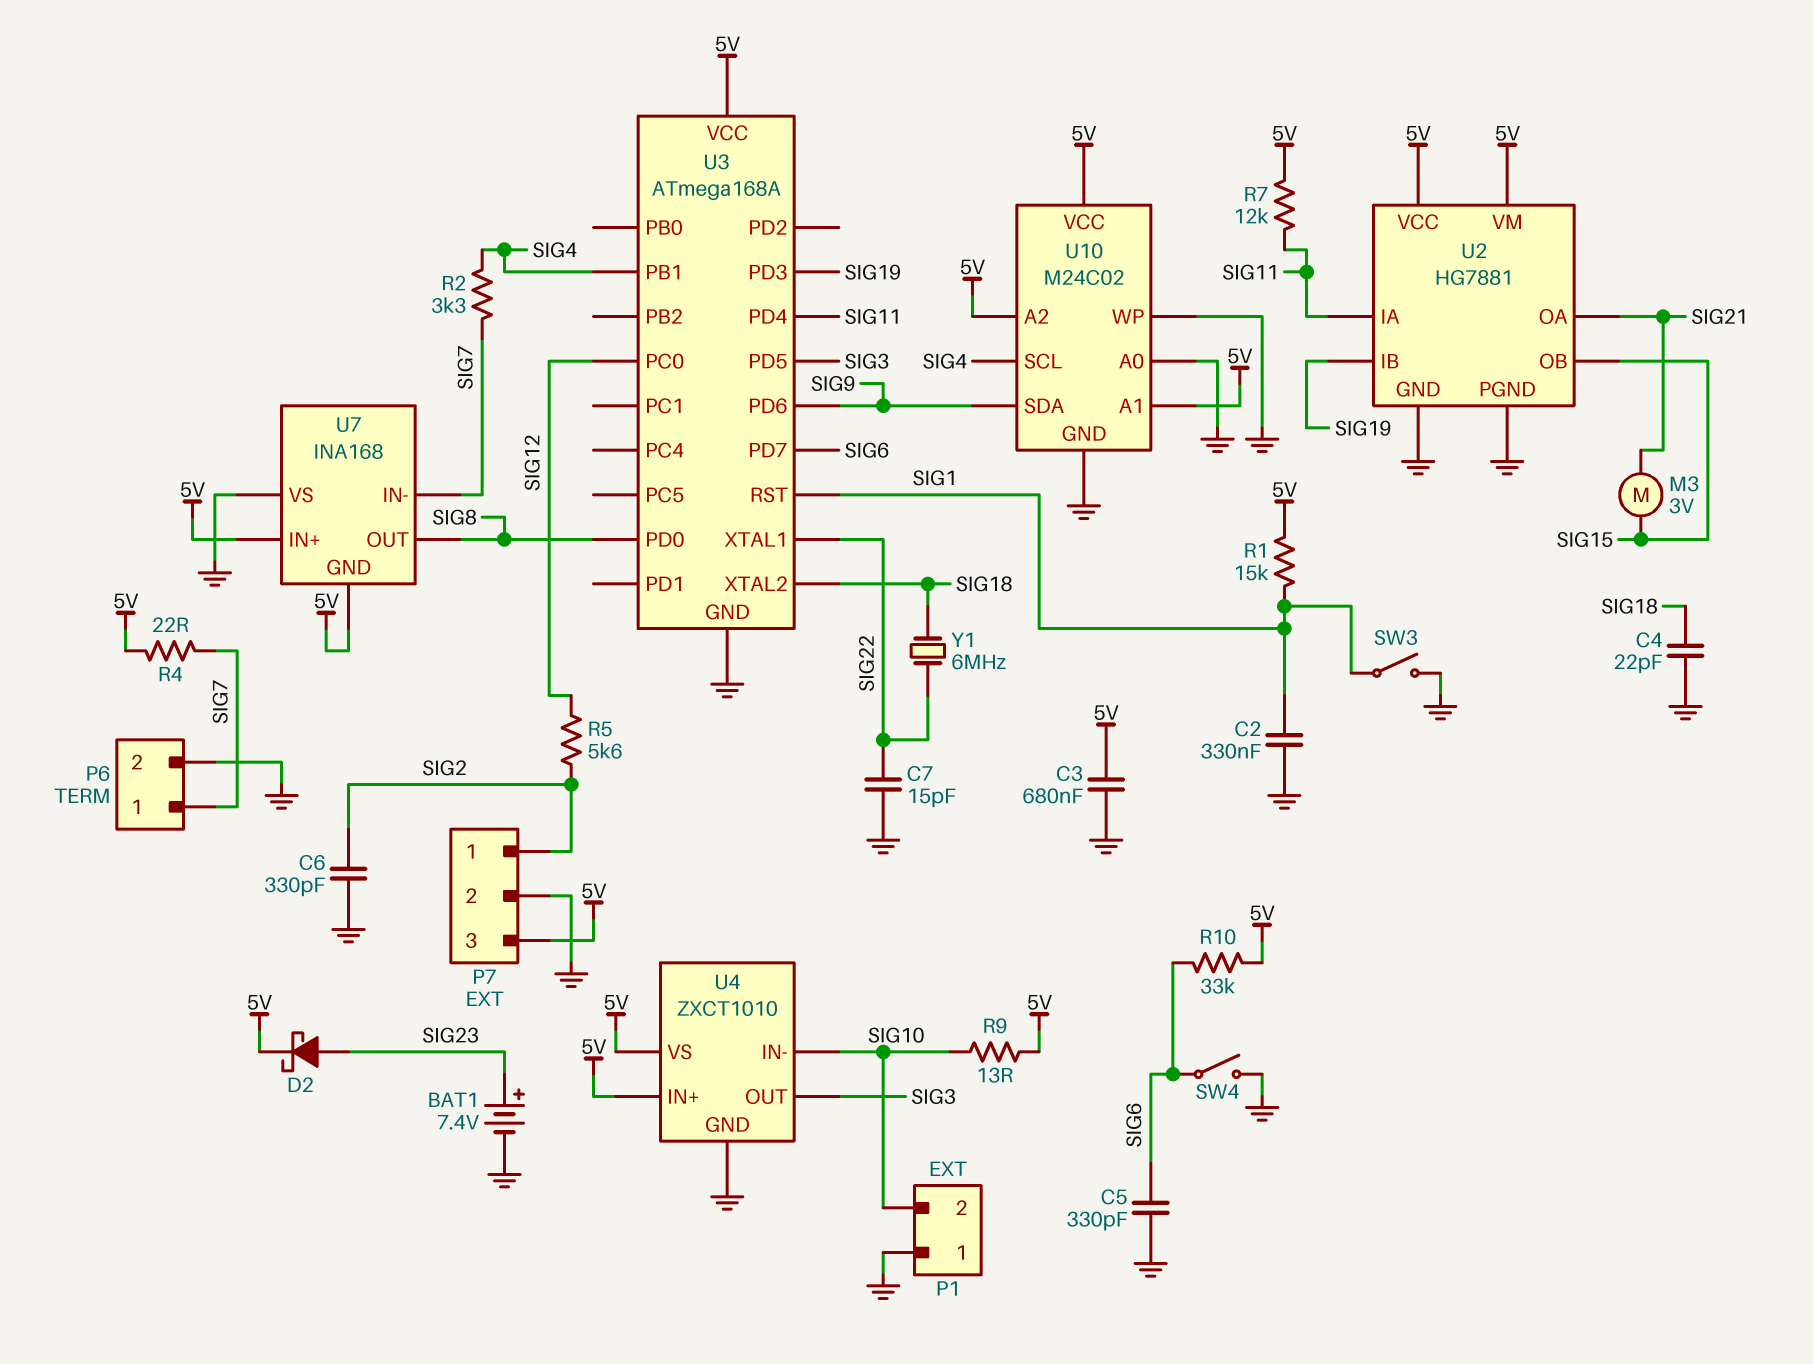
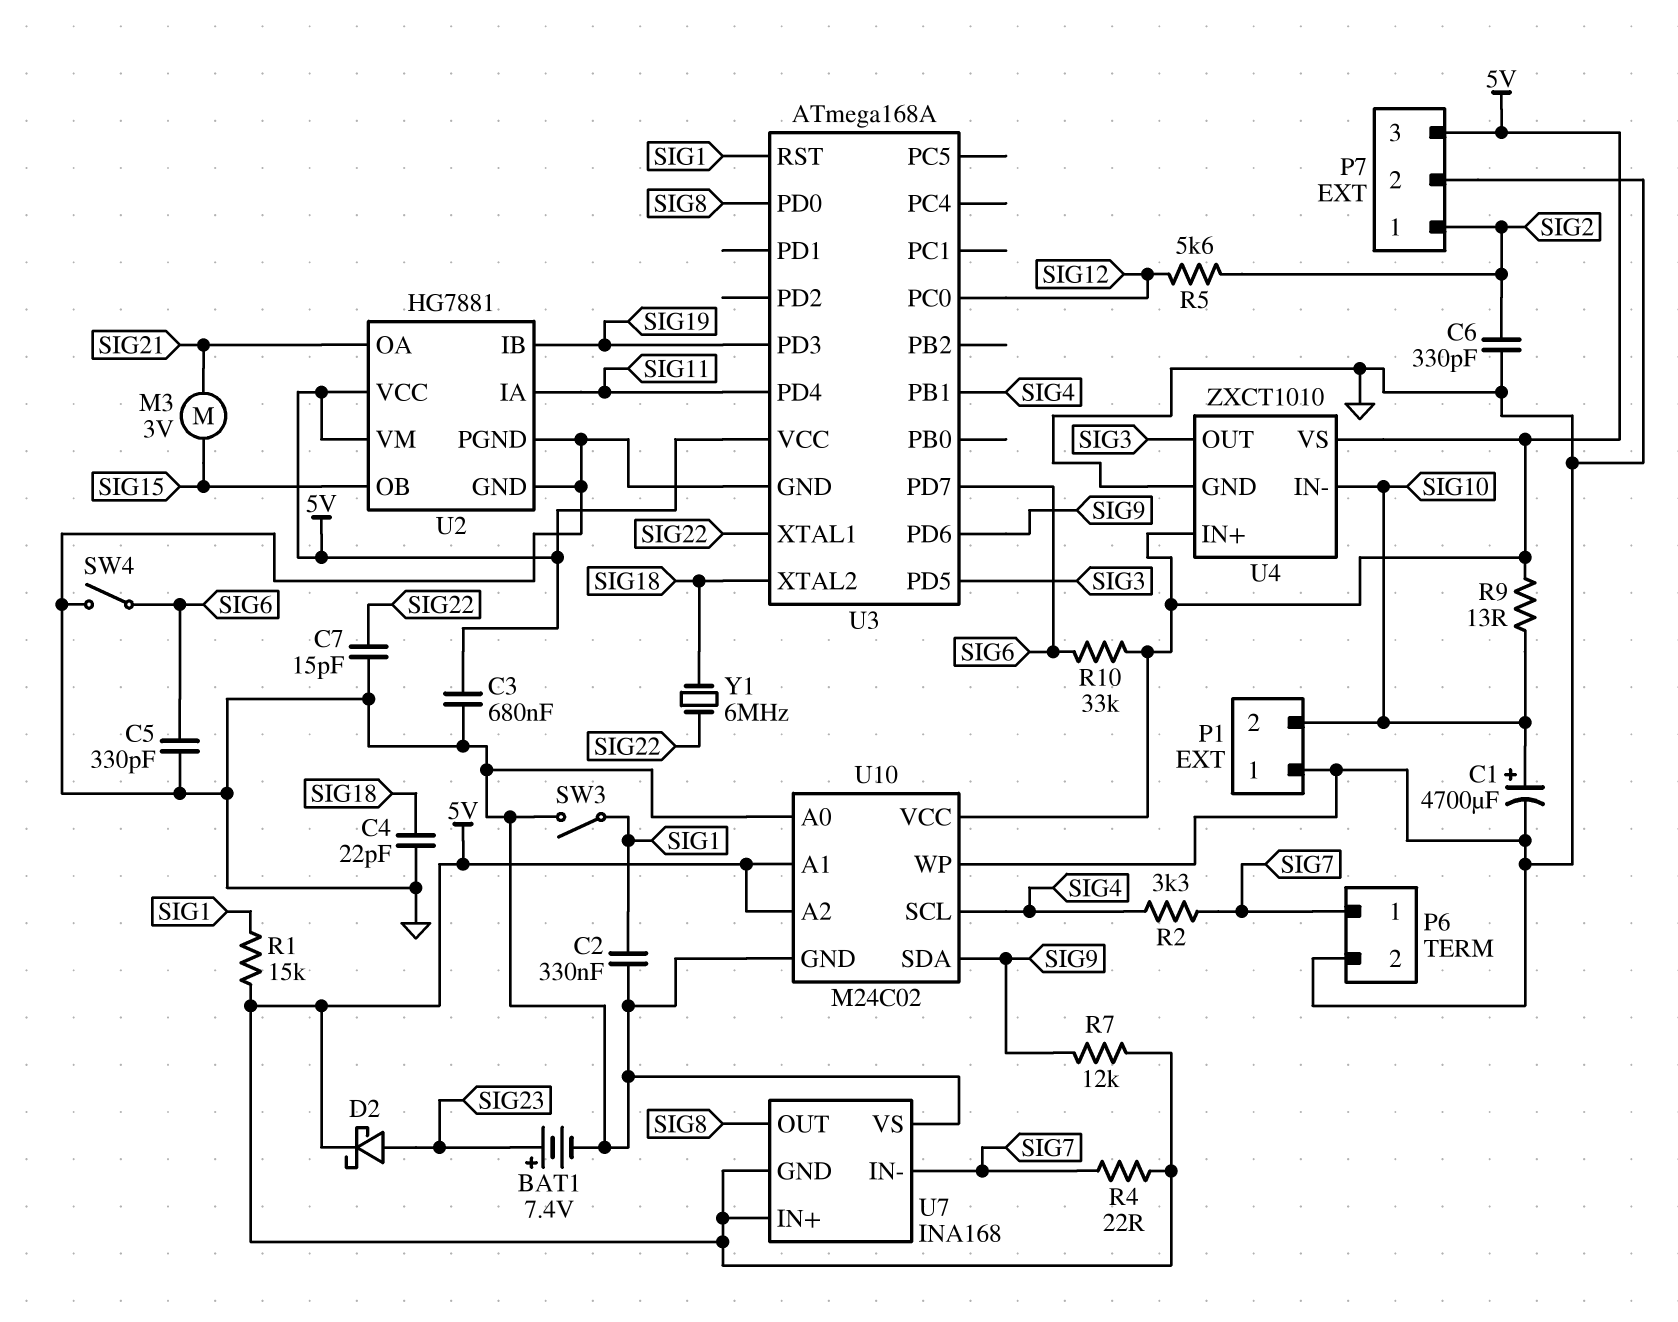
C1: none -> 4700uF (plus SIG10, minus GND)
R7: 12k (5V, SIG11) -> 12k (5V, SIG9)

